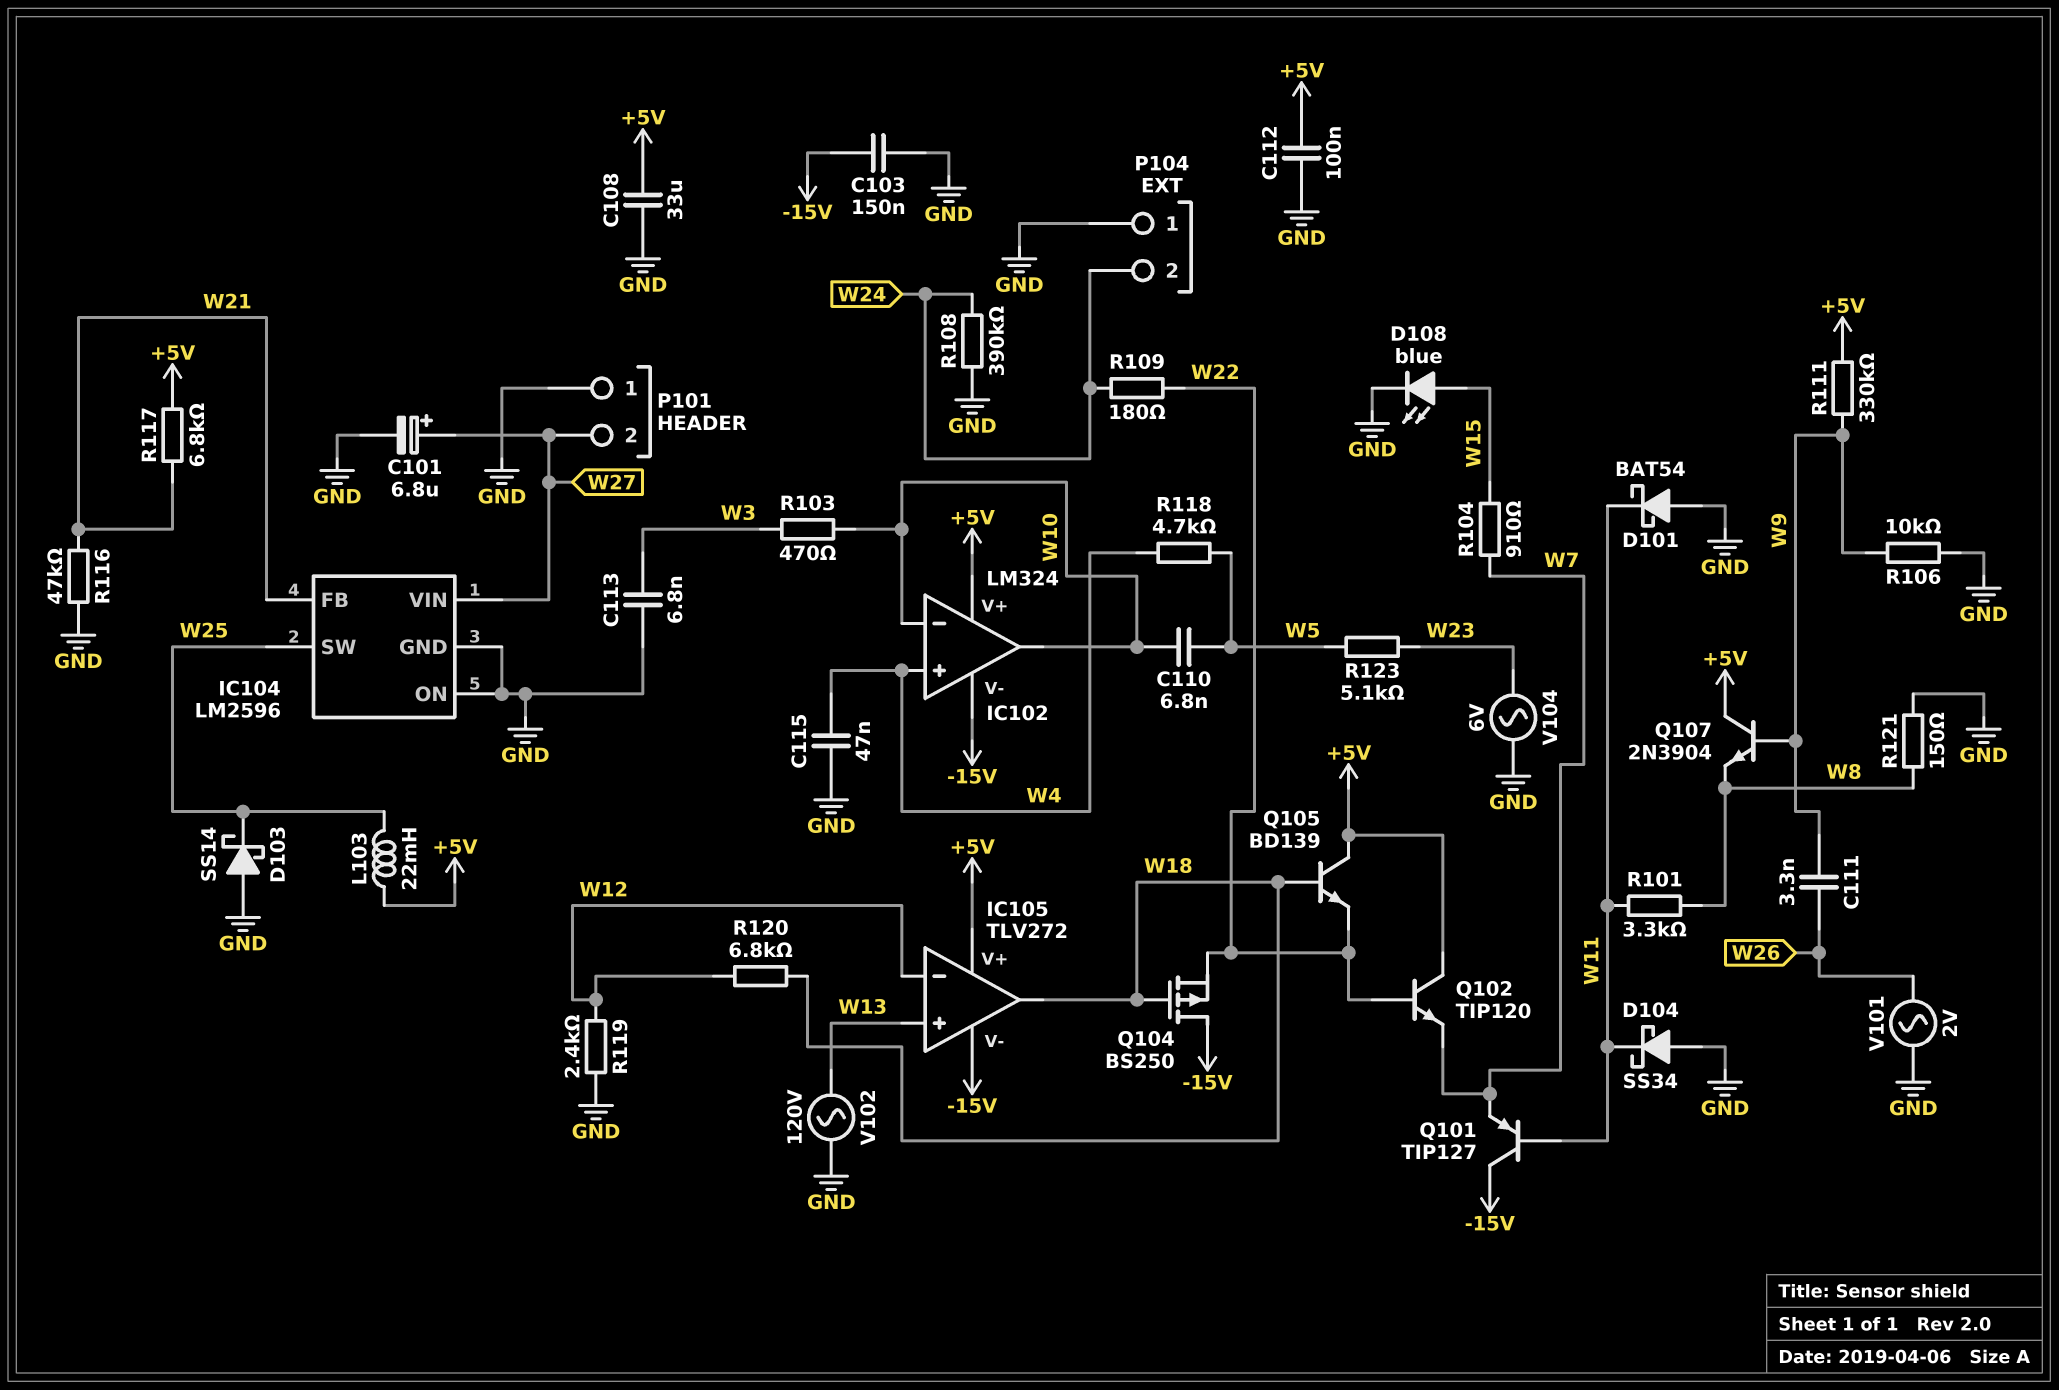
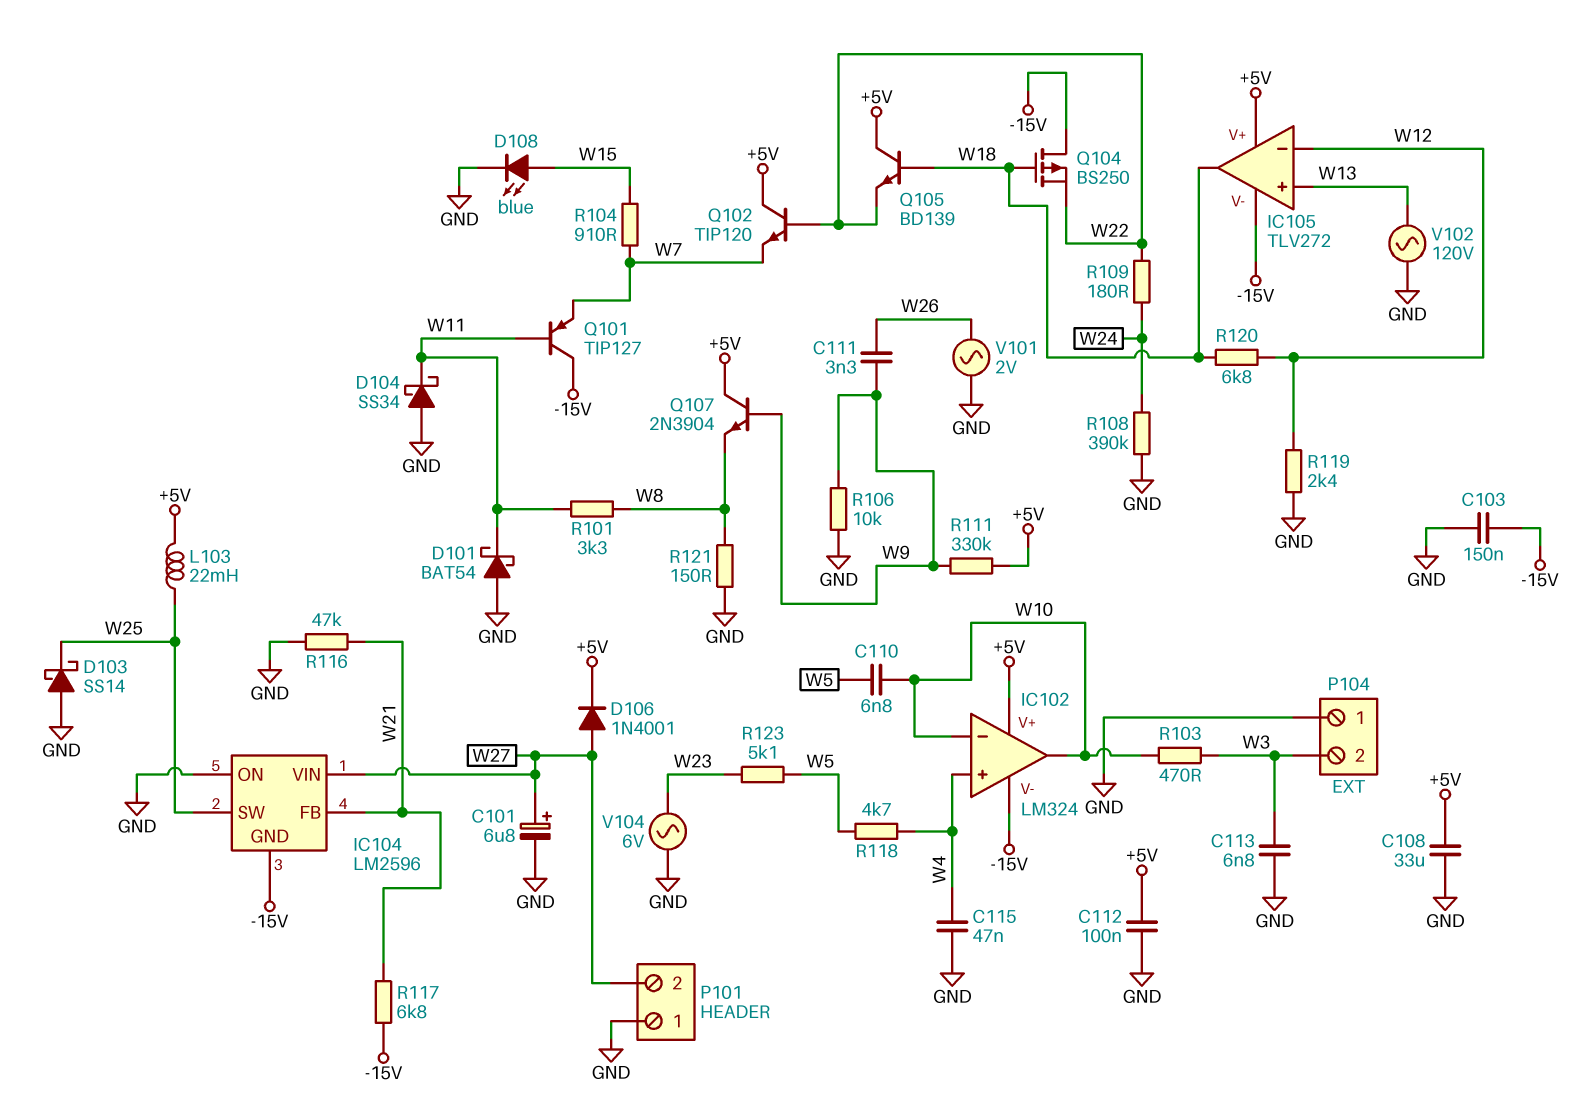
D106: none -> diode 1N4001 (A W27, K +5V)
IC104 pin GND: GND -> -15V
P104 pin 2: W24 -> W3
R117: 6.8k (+5V, W21) -> 6.8k (-15V, W21)

